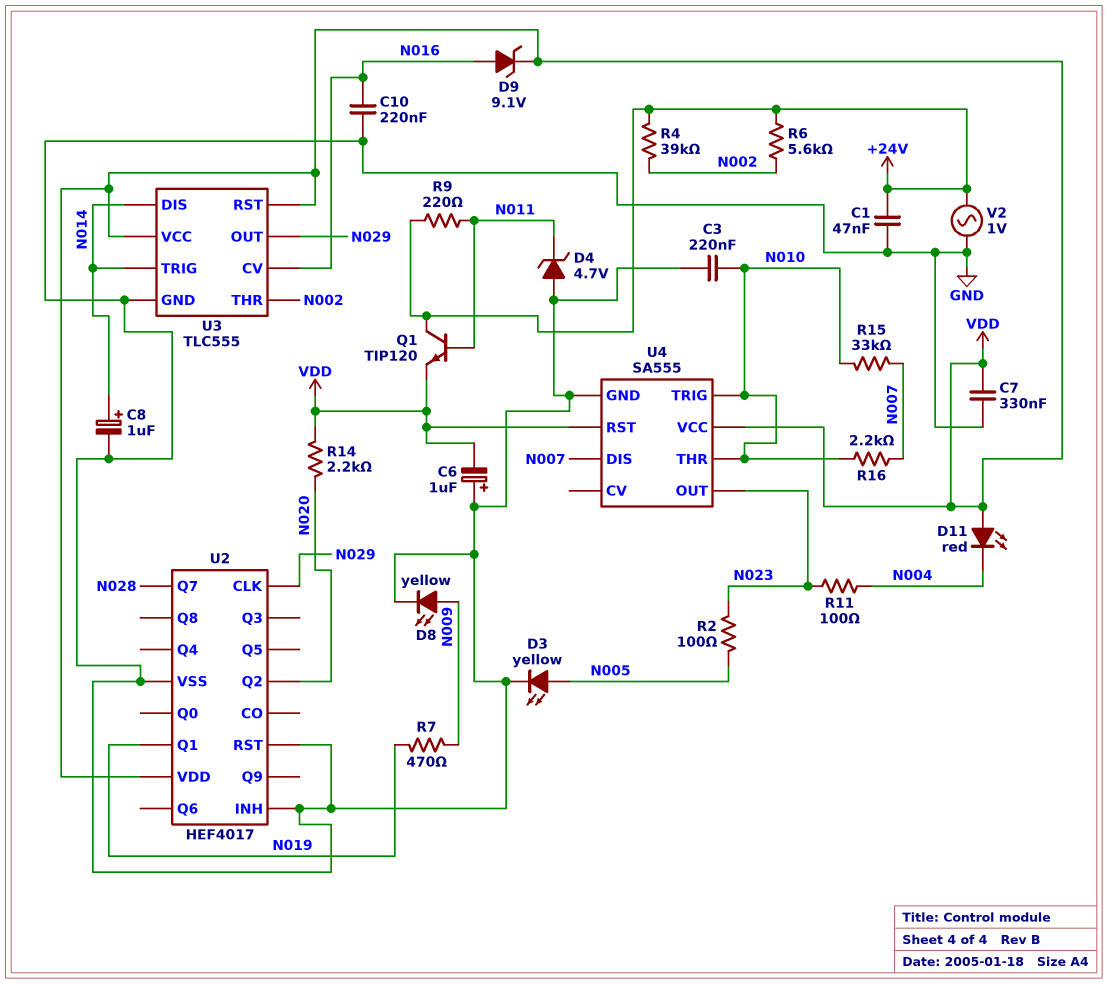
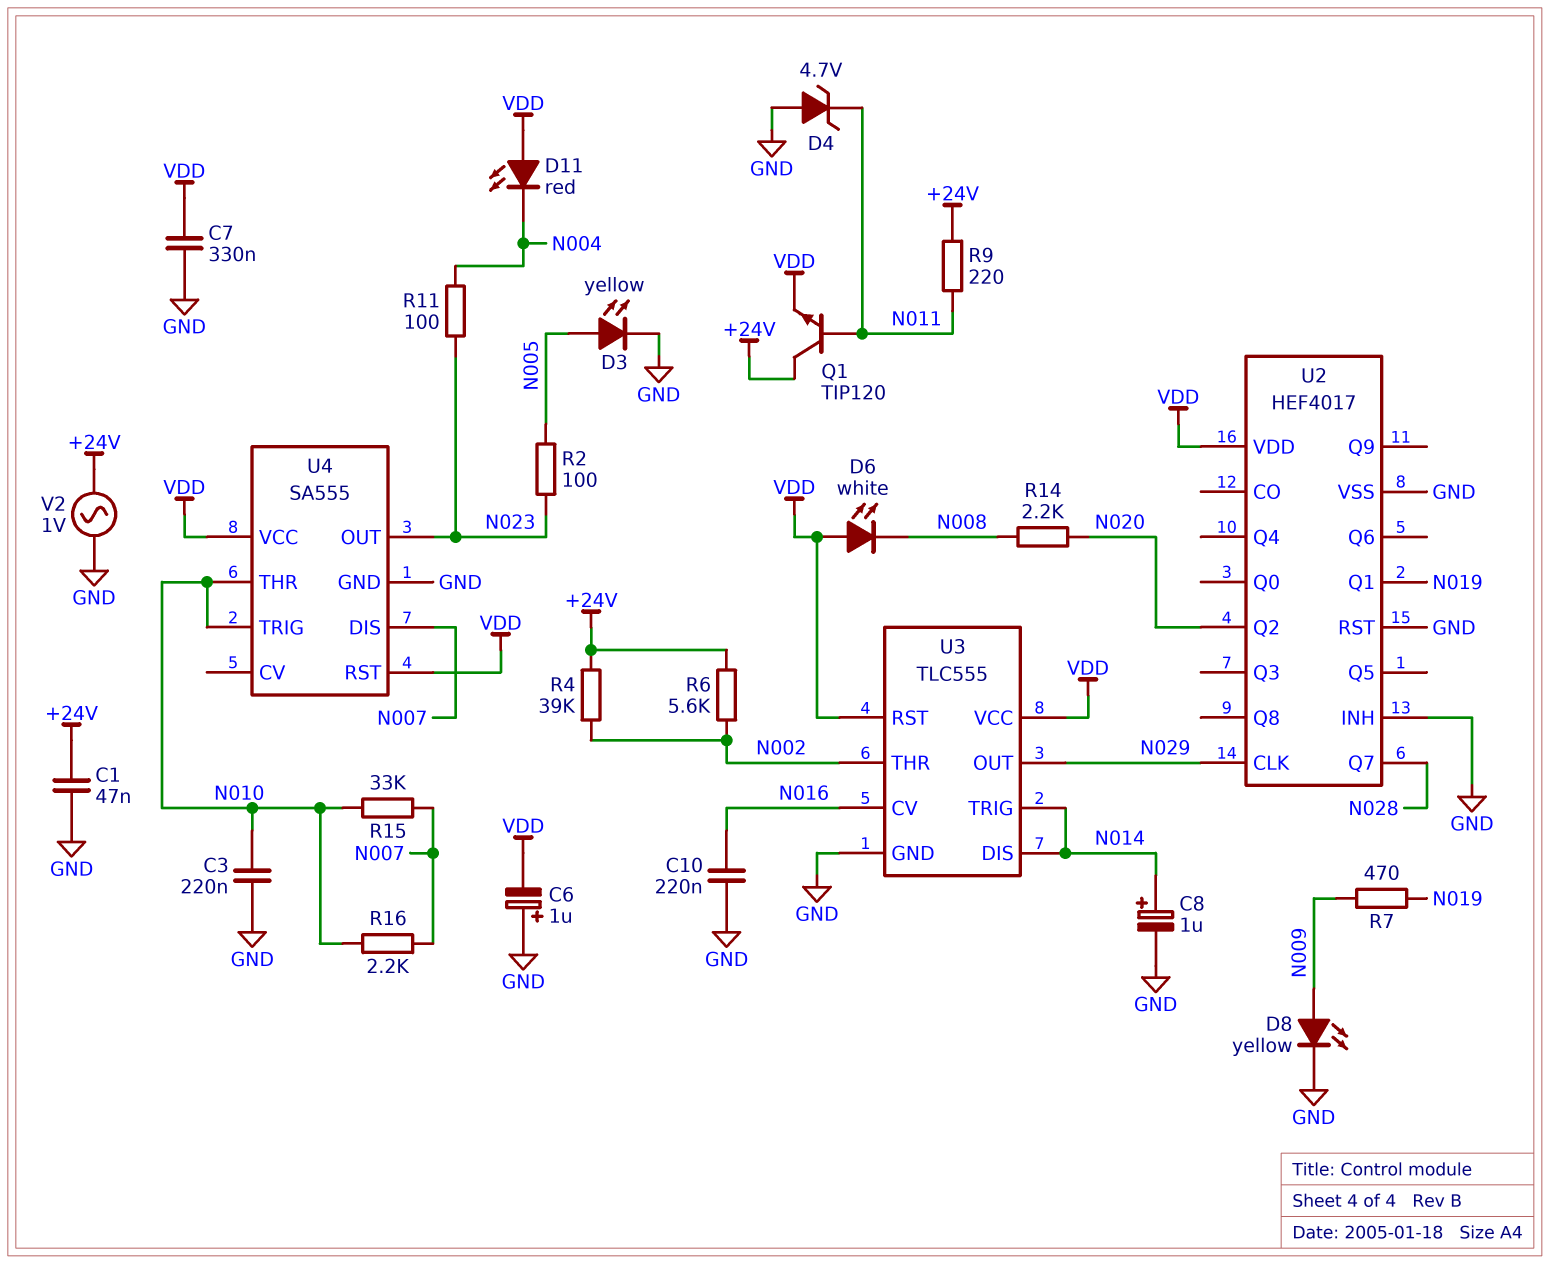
D6: none -> LED white (A VDD, K N008)
D9: zener 9.1V (A N016, K VDD) -> none
R14: 2.2k (N020, VDD) -> 2.2k (N008, N020)

